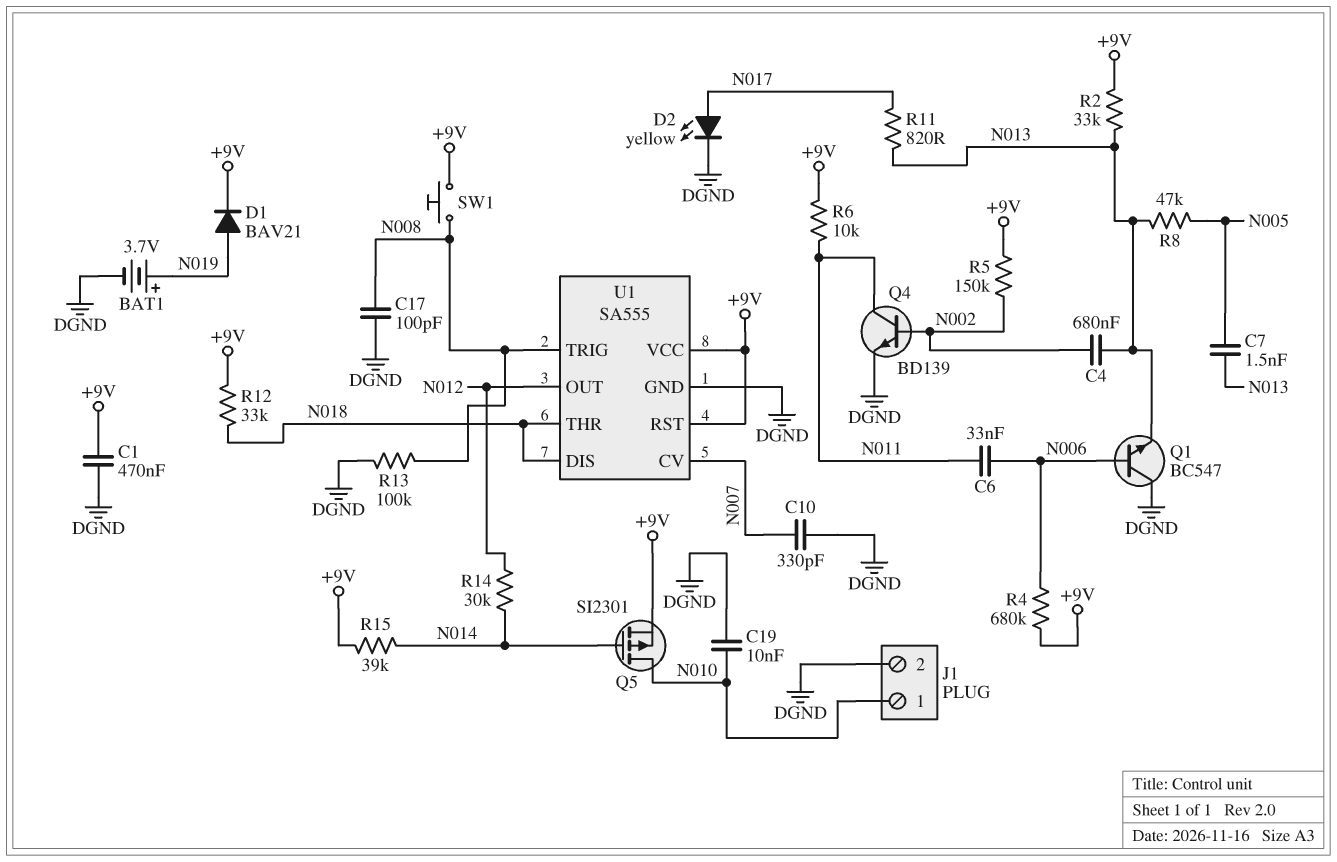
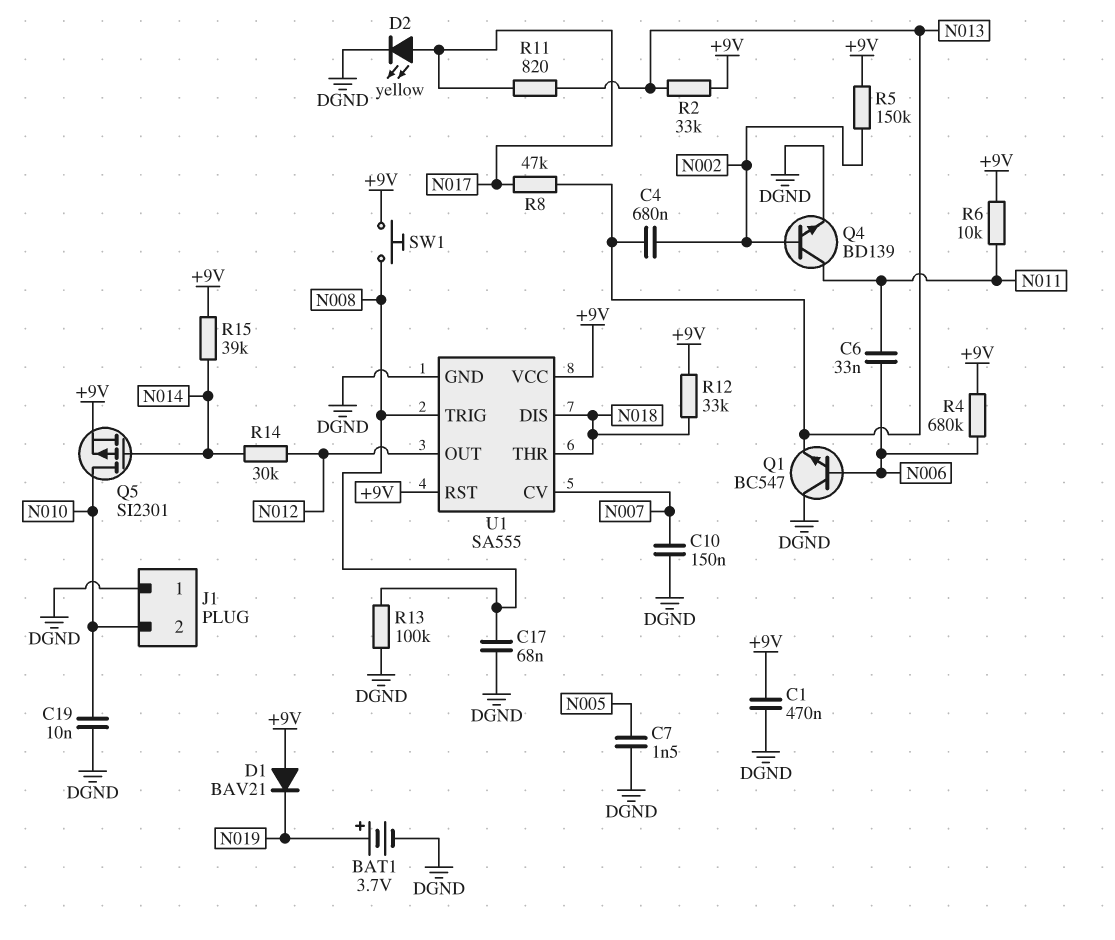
C7: 1.5nF (N005, N013) -> 1.5nF (DGND, N005)
C10: 330pF (DGND, N007) -> 150nF (DGND, N007)
C17: 100pF (DGND, N008) -> 68nF (DGND, N008)
D1: diode BAV21 (A N019, K +9V) -> diode BAV21 (A +9V, K N019)
J1 pin 1: N010 -> DGND
J1 pin 2: DGND -> N010
R8: 47k (N005, N013) -> 47k (N013, N017)

